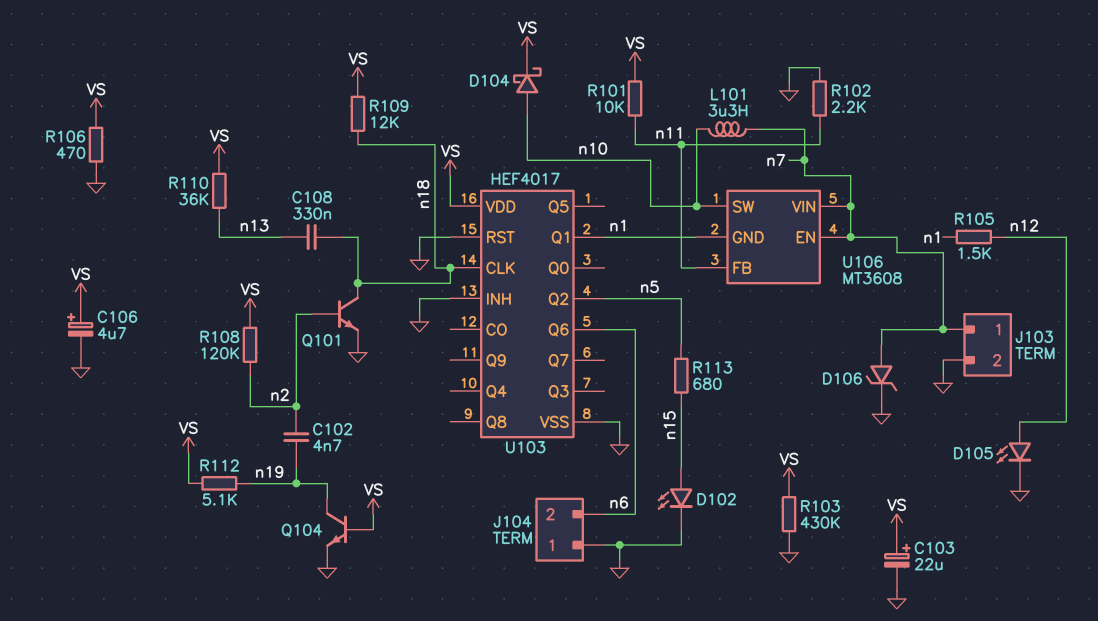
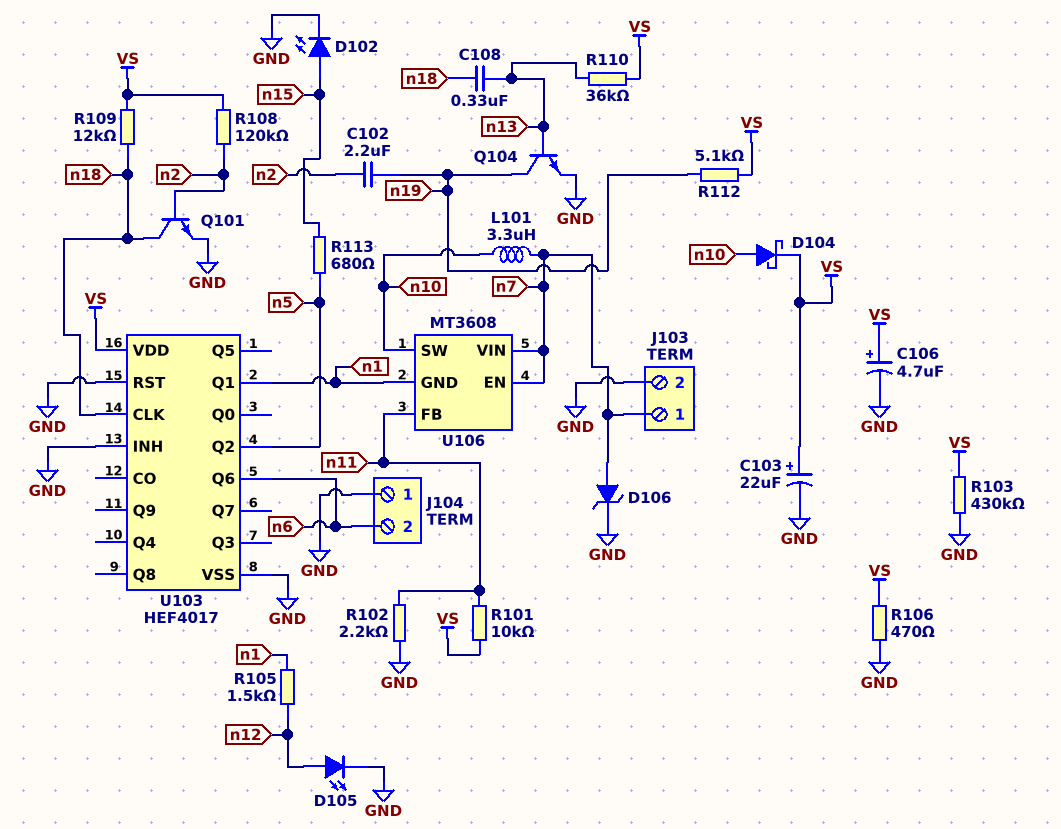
C102: 4.7nF (n2, n19) -> 2.2uF (n2, n19)
Q104: NPN (B VS, C n19, E GND) -> NPN (B n13, C n19, E GND)

